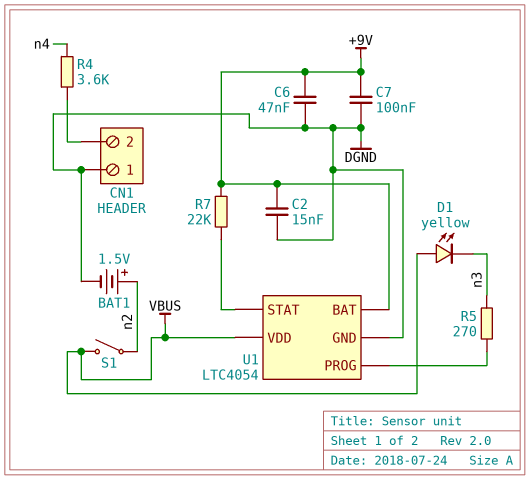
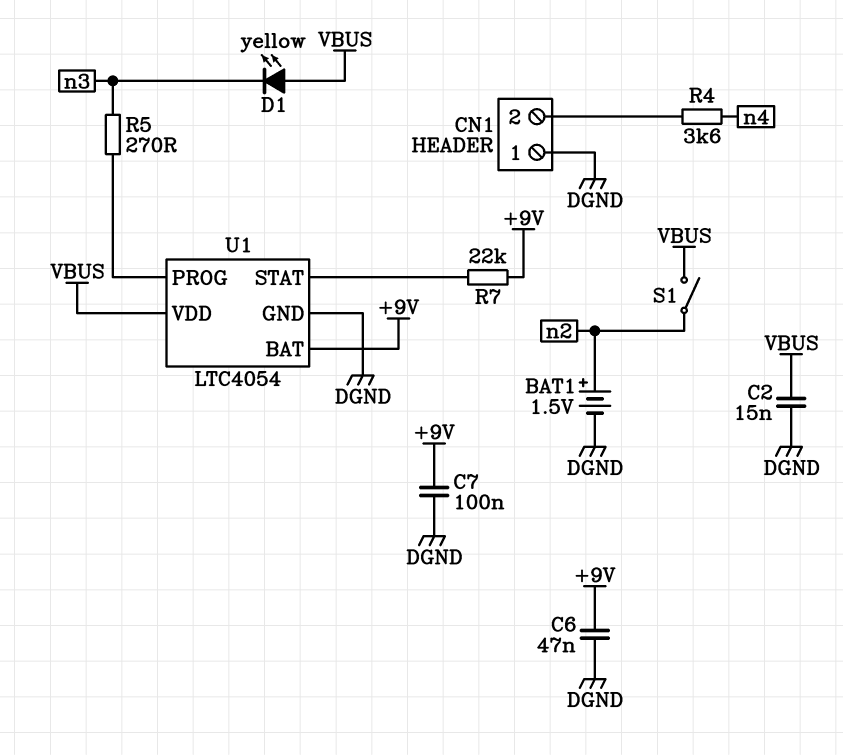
C2: 15nF (+9V, DGND) -> 15nF (DGND, VBUS)

